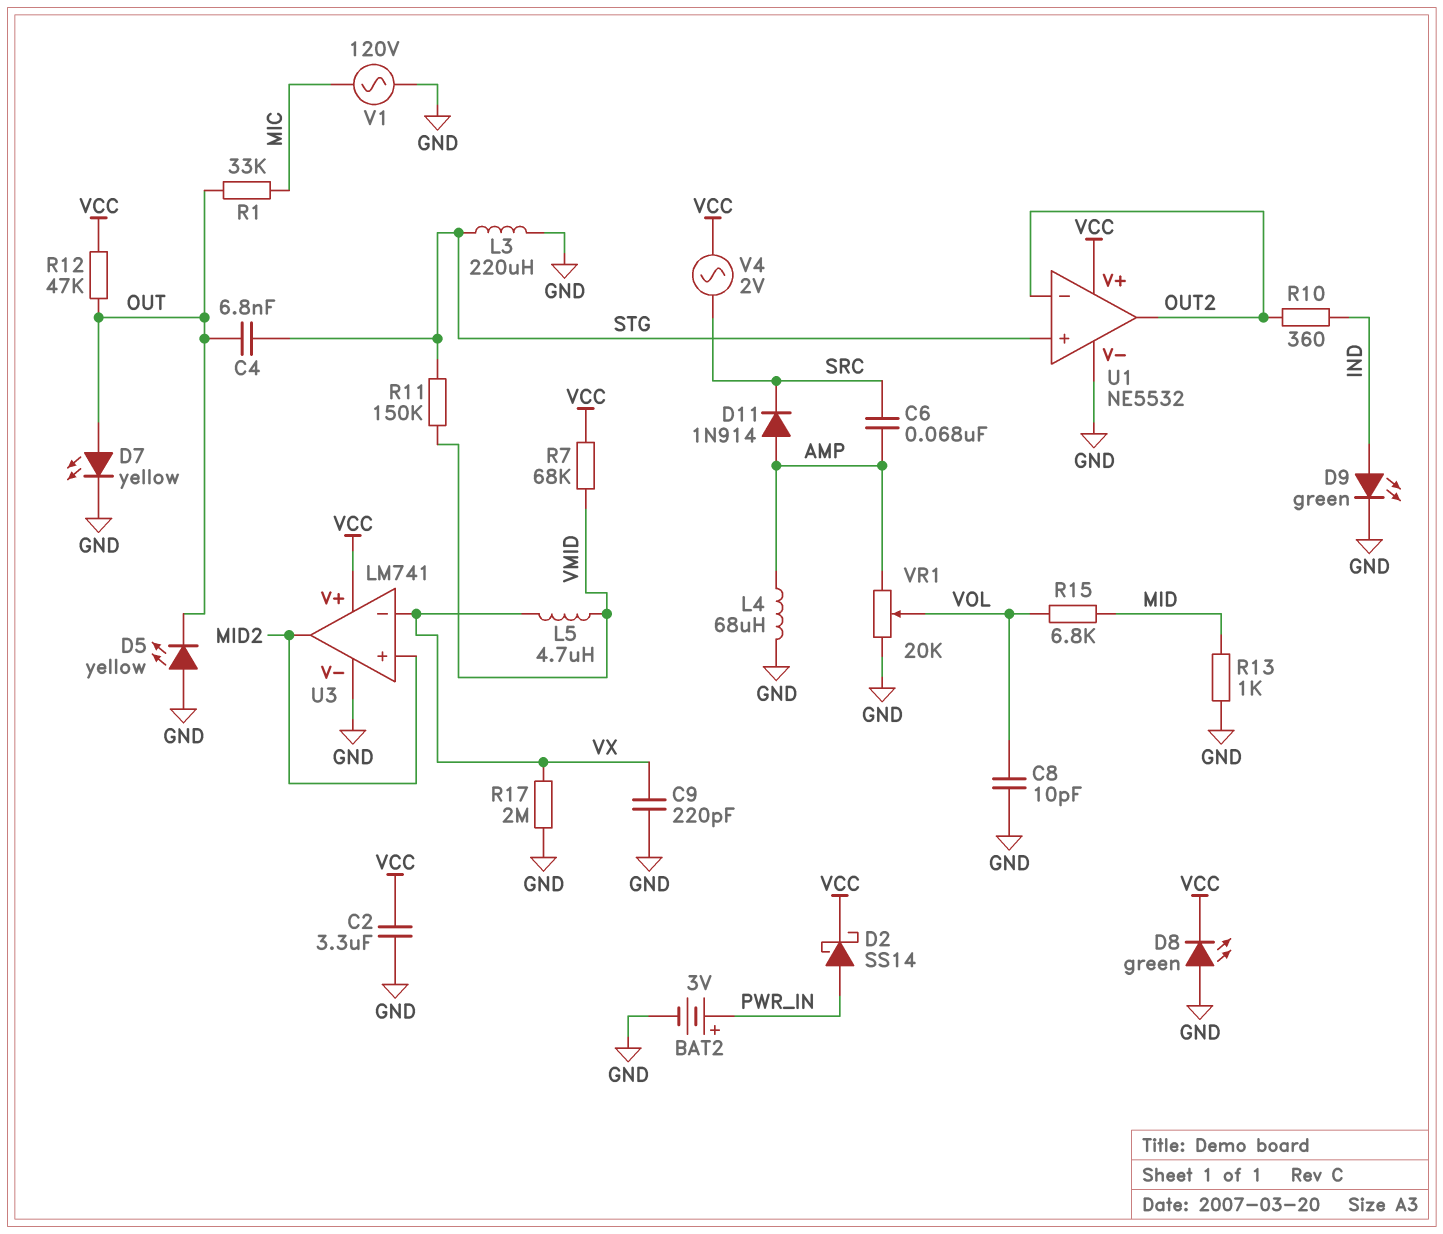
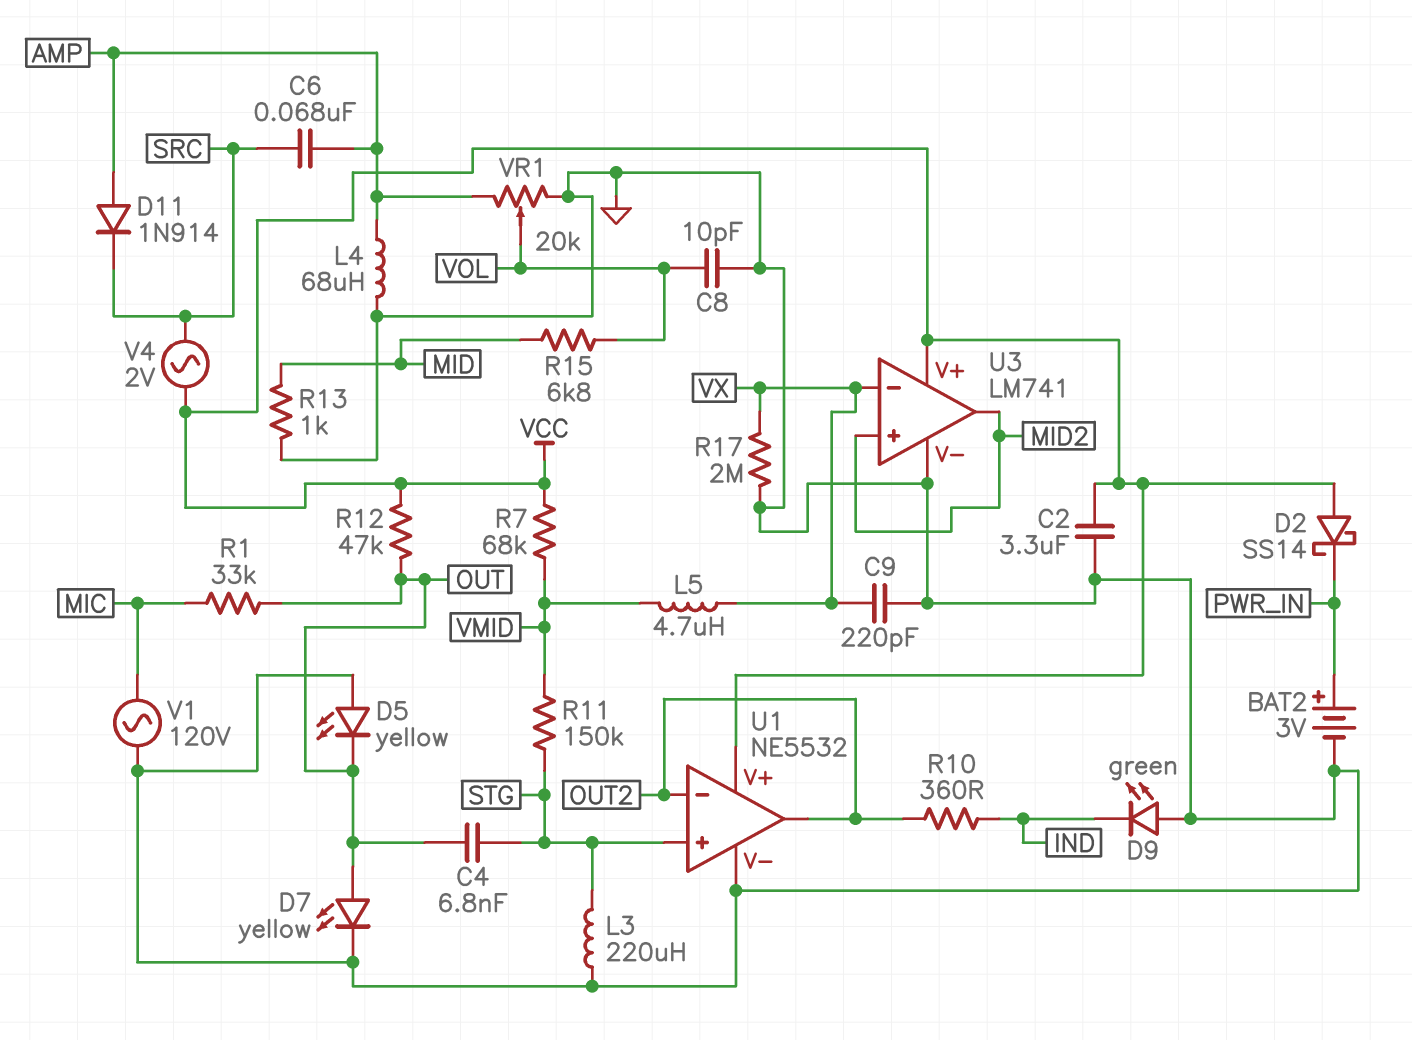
D2: schottky SS14 (A PWR_IN, K VCC) -> schottky SS14 (A VCC, K PWR_IN)
D8: LED green (A GND, K VCC) -> none
D9: LED green (A IND, K GND) -> LED green (A GND, K IND)

